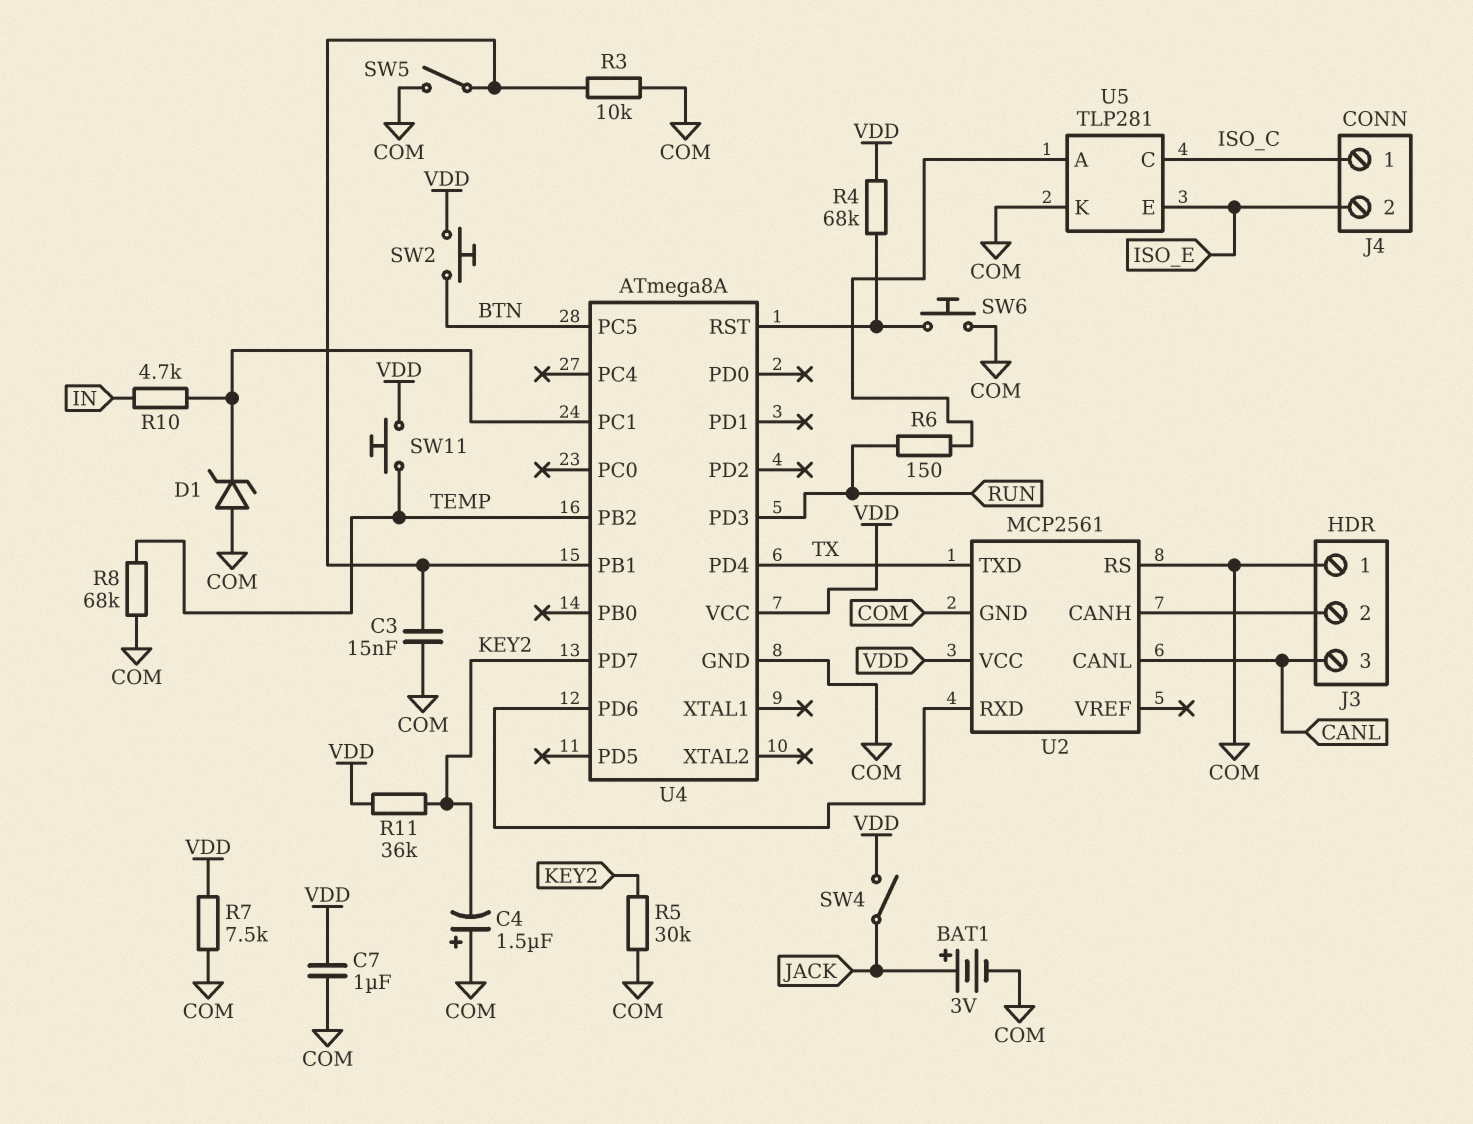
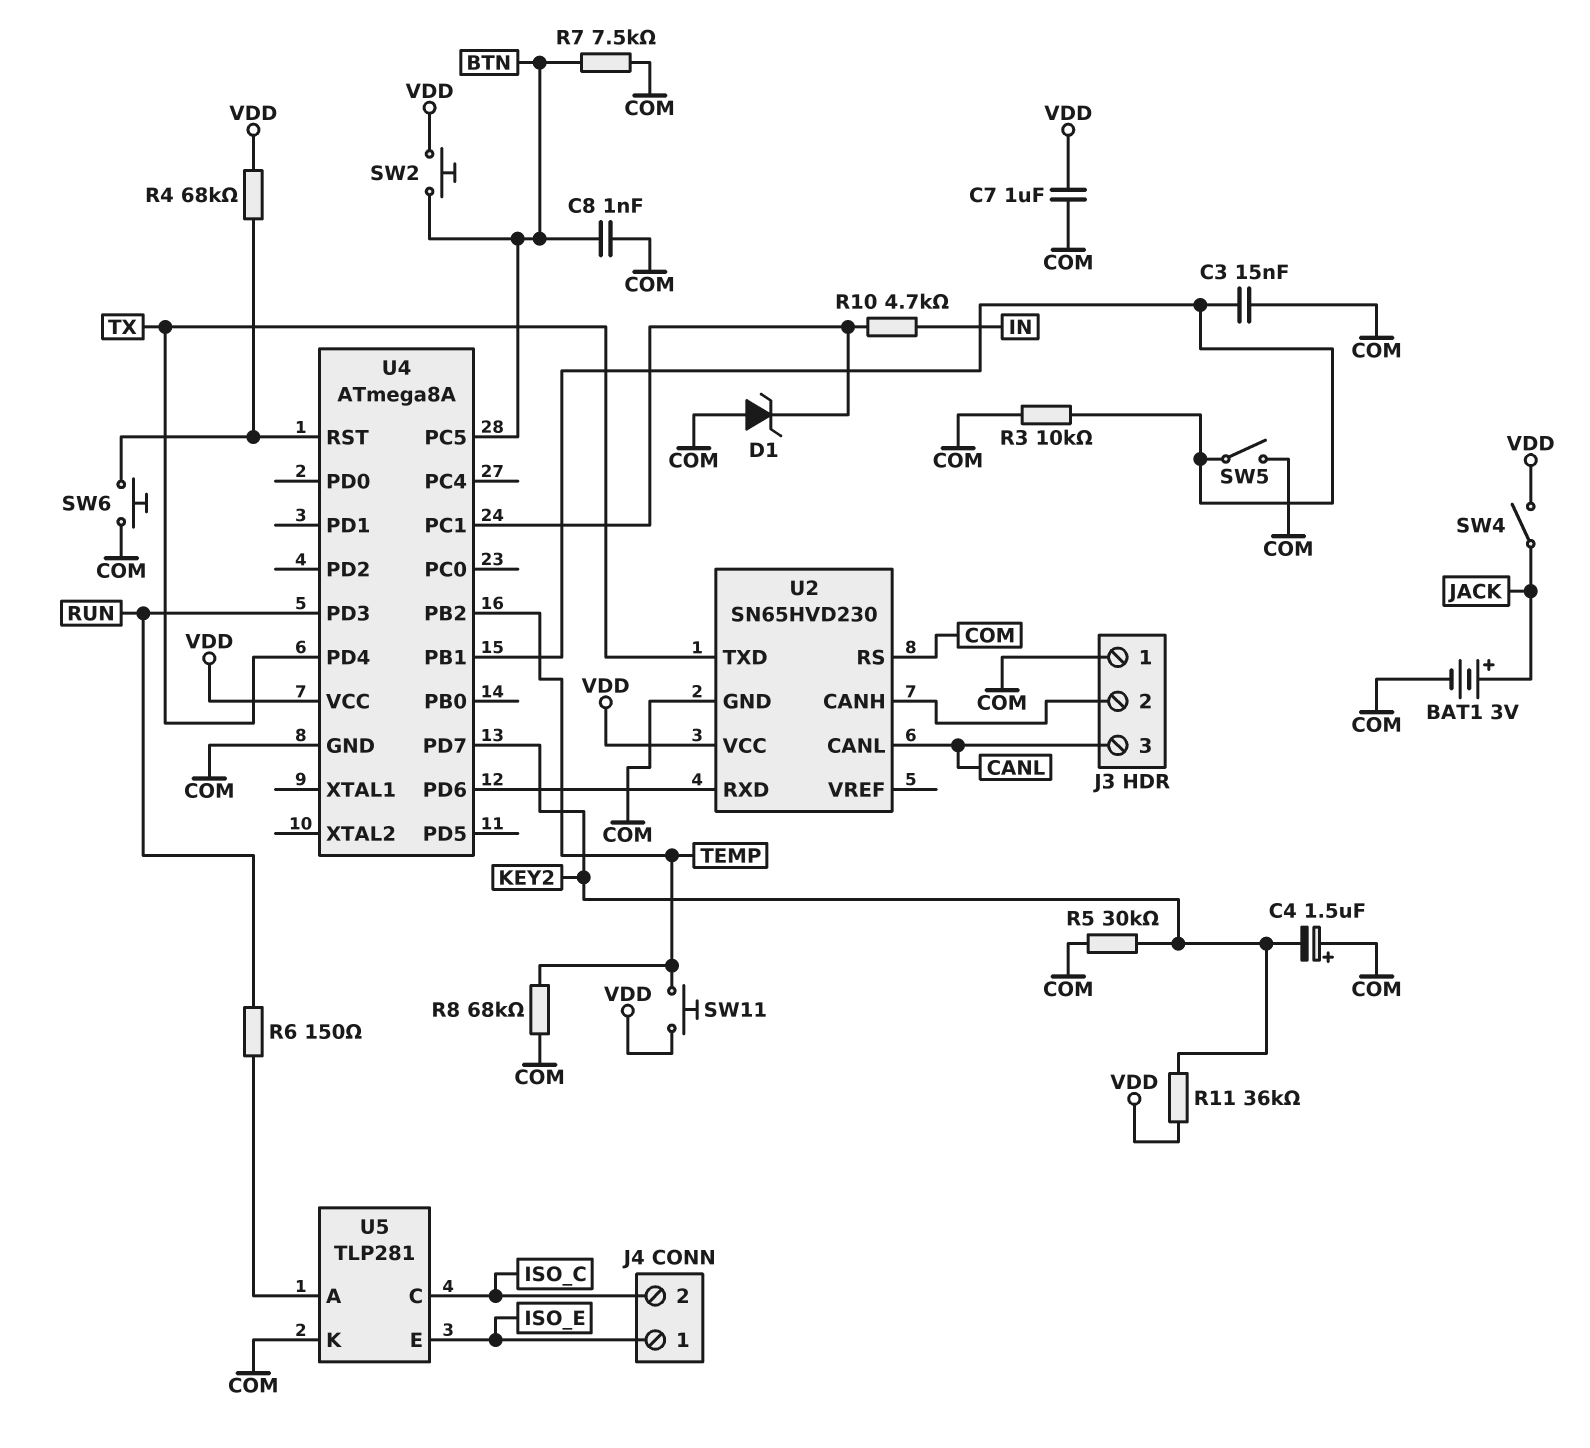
C8: none -> 1nF (BTN, COM)
J4 pin 1: ISO_C -> ISO_E
J4 pin 2: ISO_E -> ISO_C
R7: 7.5k (COM, VDD) -> 7.5k (BTN, COM)
U2: MCP2561 -> SN65HVD230

